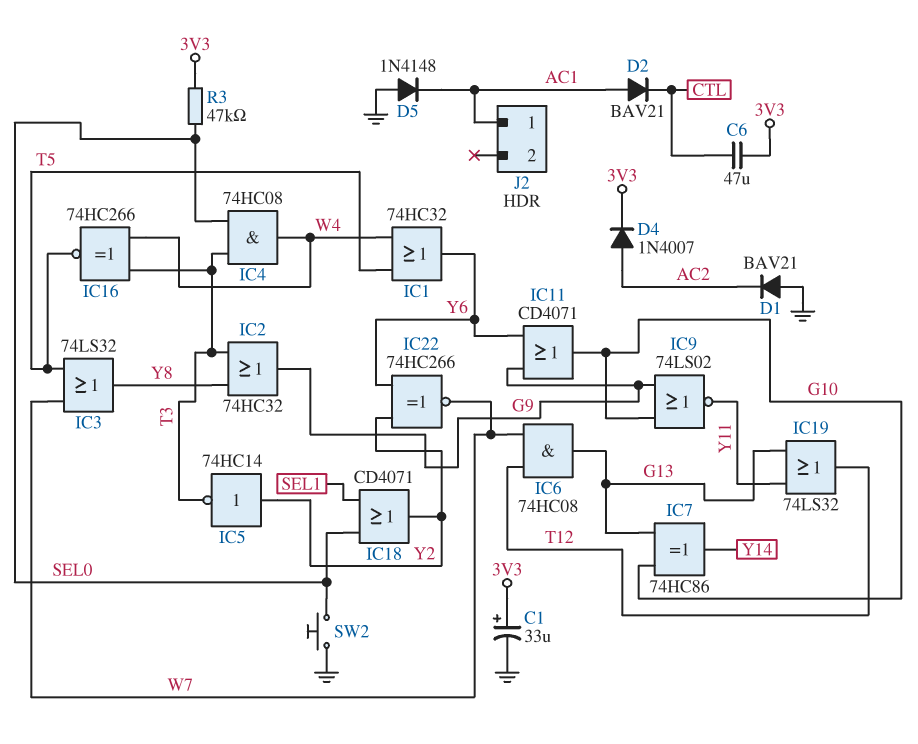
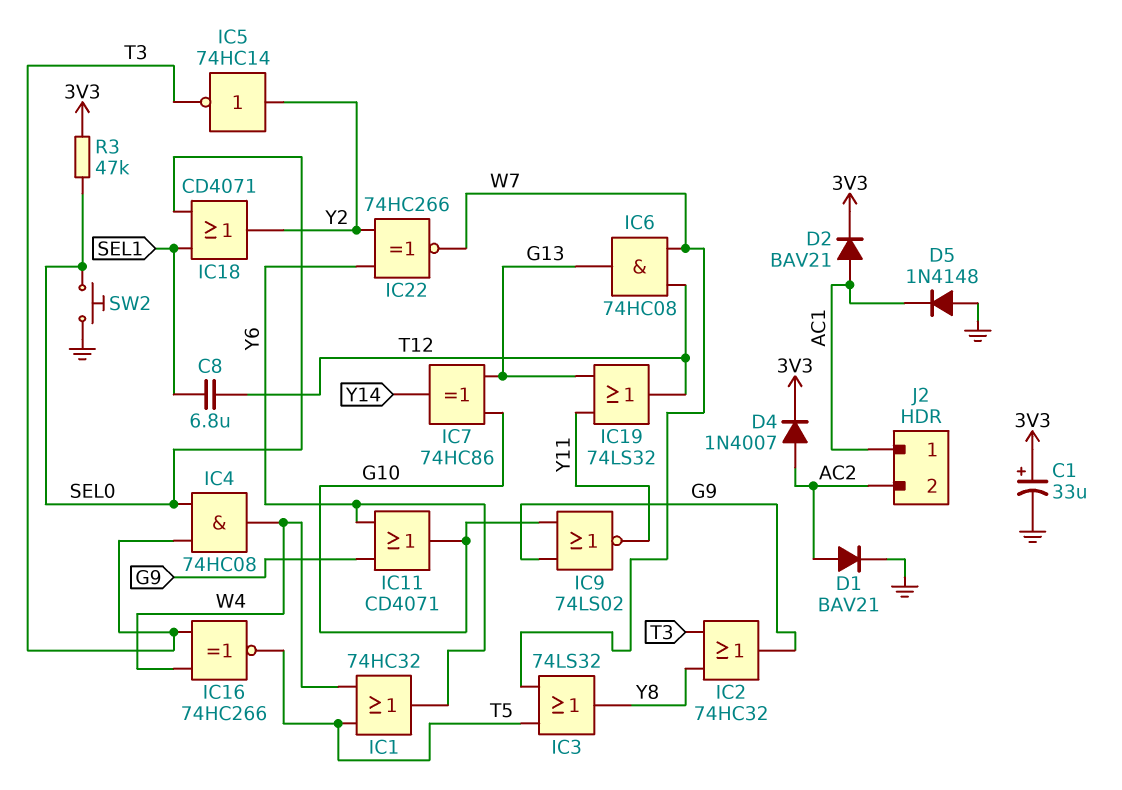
C6: 47uF (3V3, CTL) -> none
C8: none -> 6.8uF (SEL1, T12)
D1: diode BAV21 (A GND, K AC2) -> diode BAV21 (A AC2, K GND)
D2: diode BAV21 (A AC1, K CTL) -> diode BAV21 (A AC1, K 3V3)
J2 pin 2: none -> AC2

